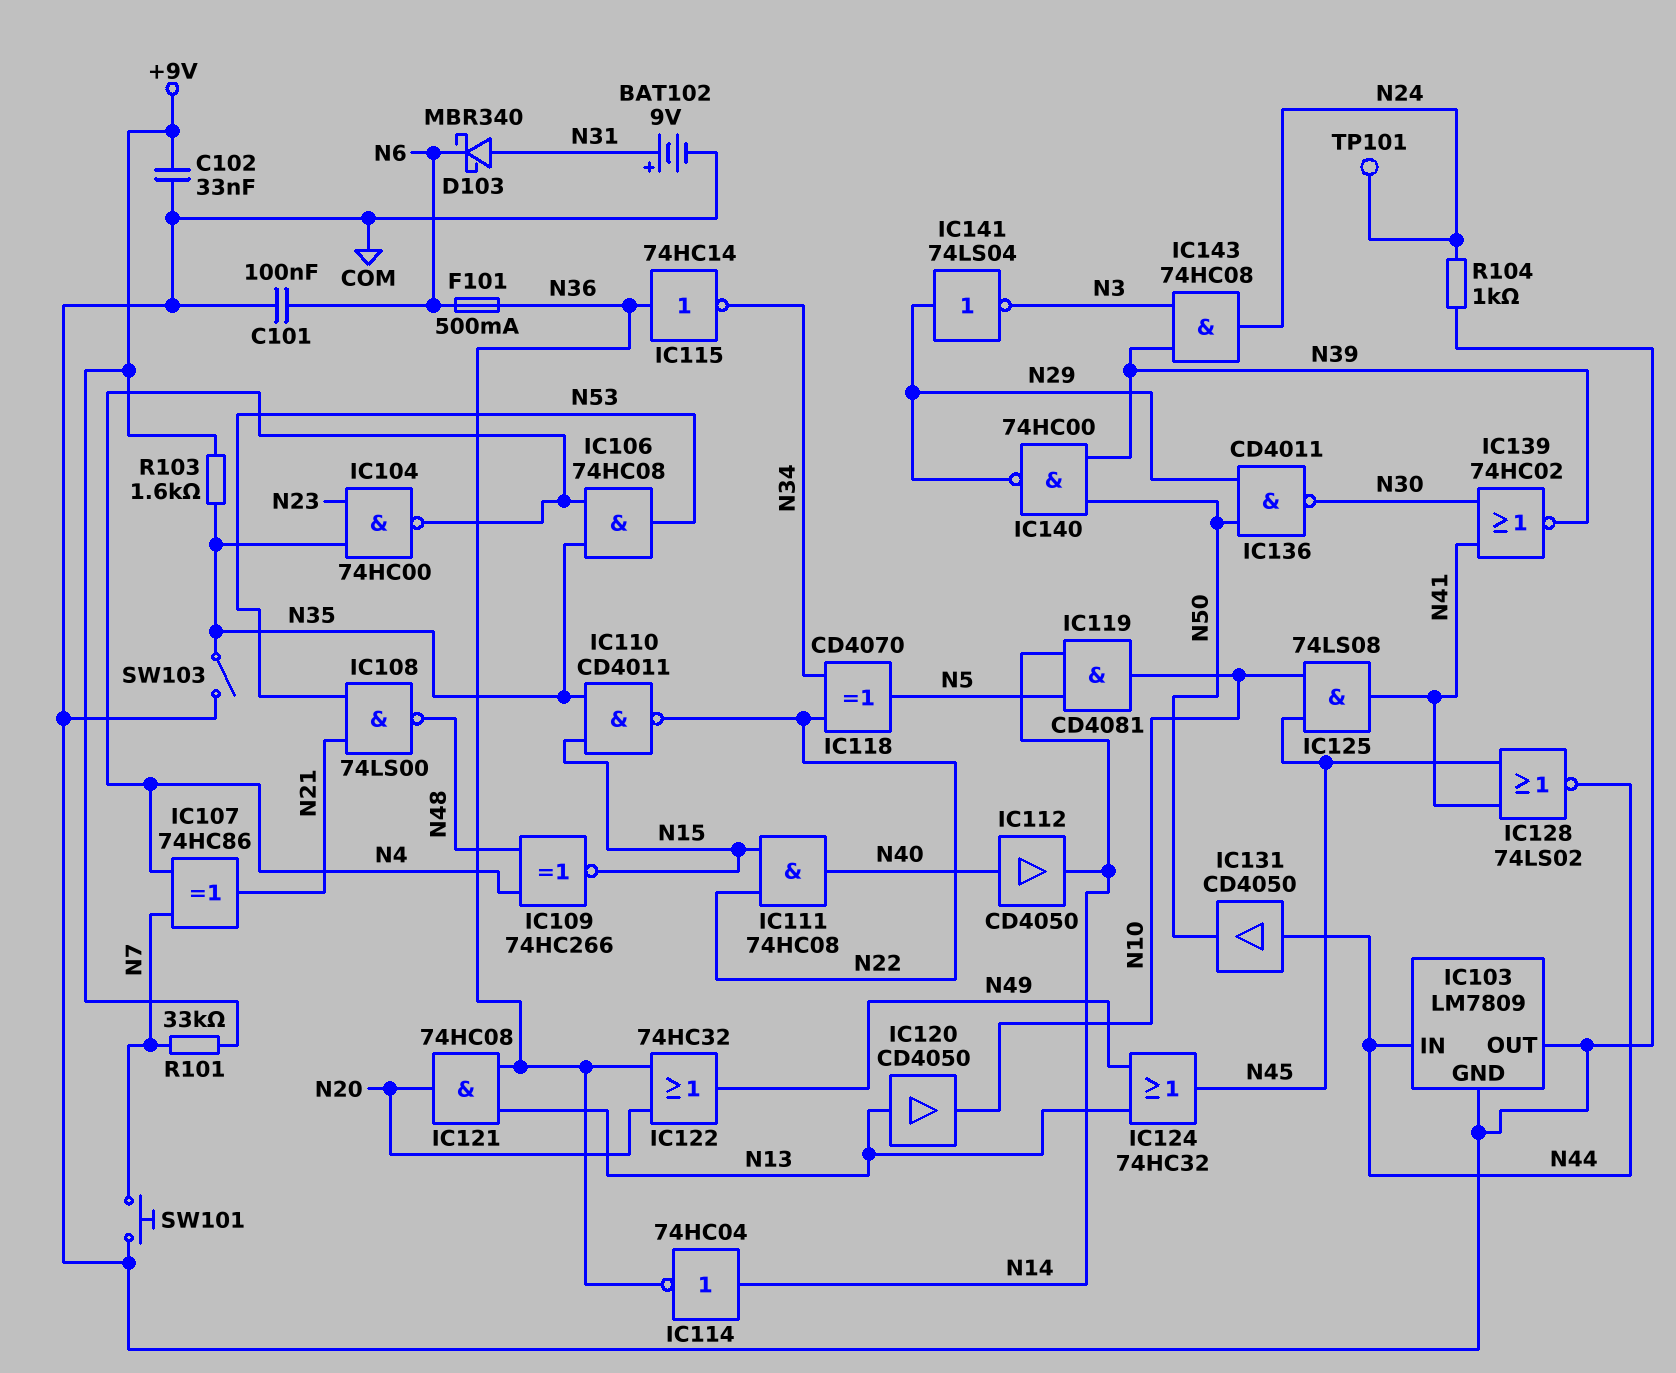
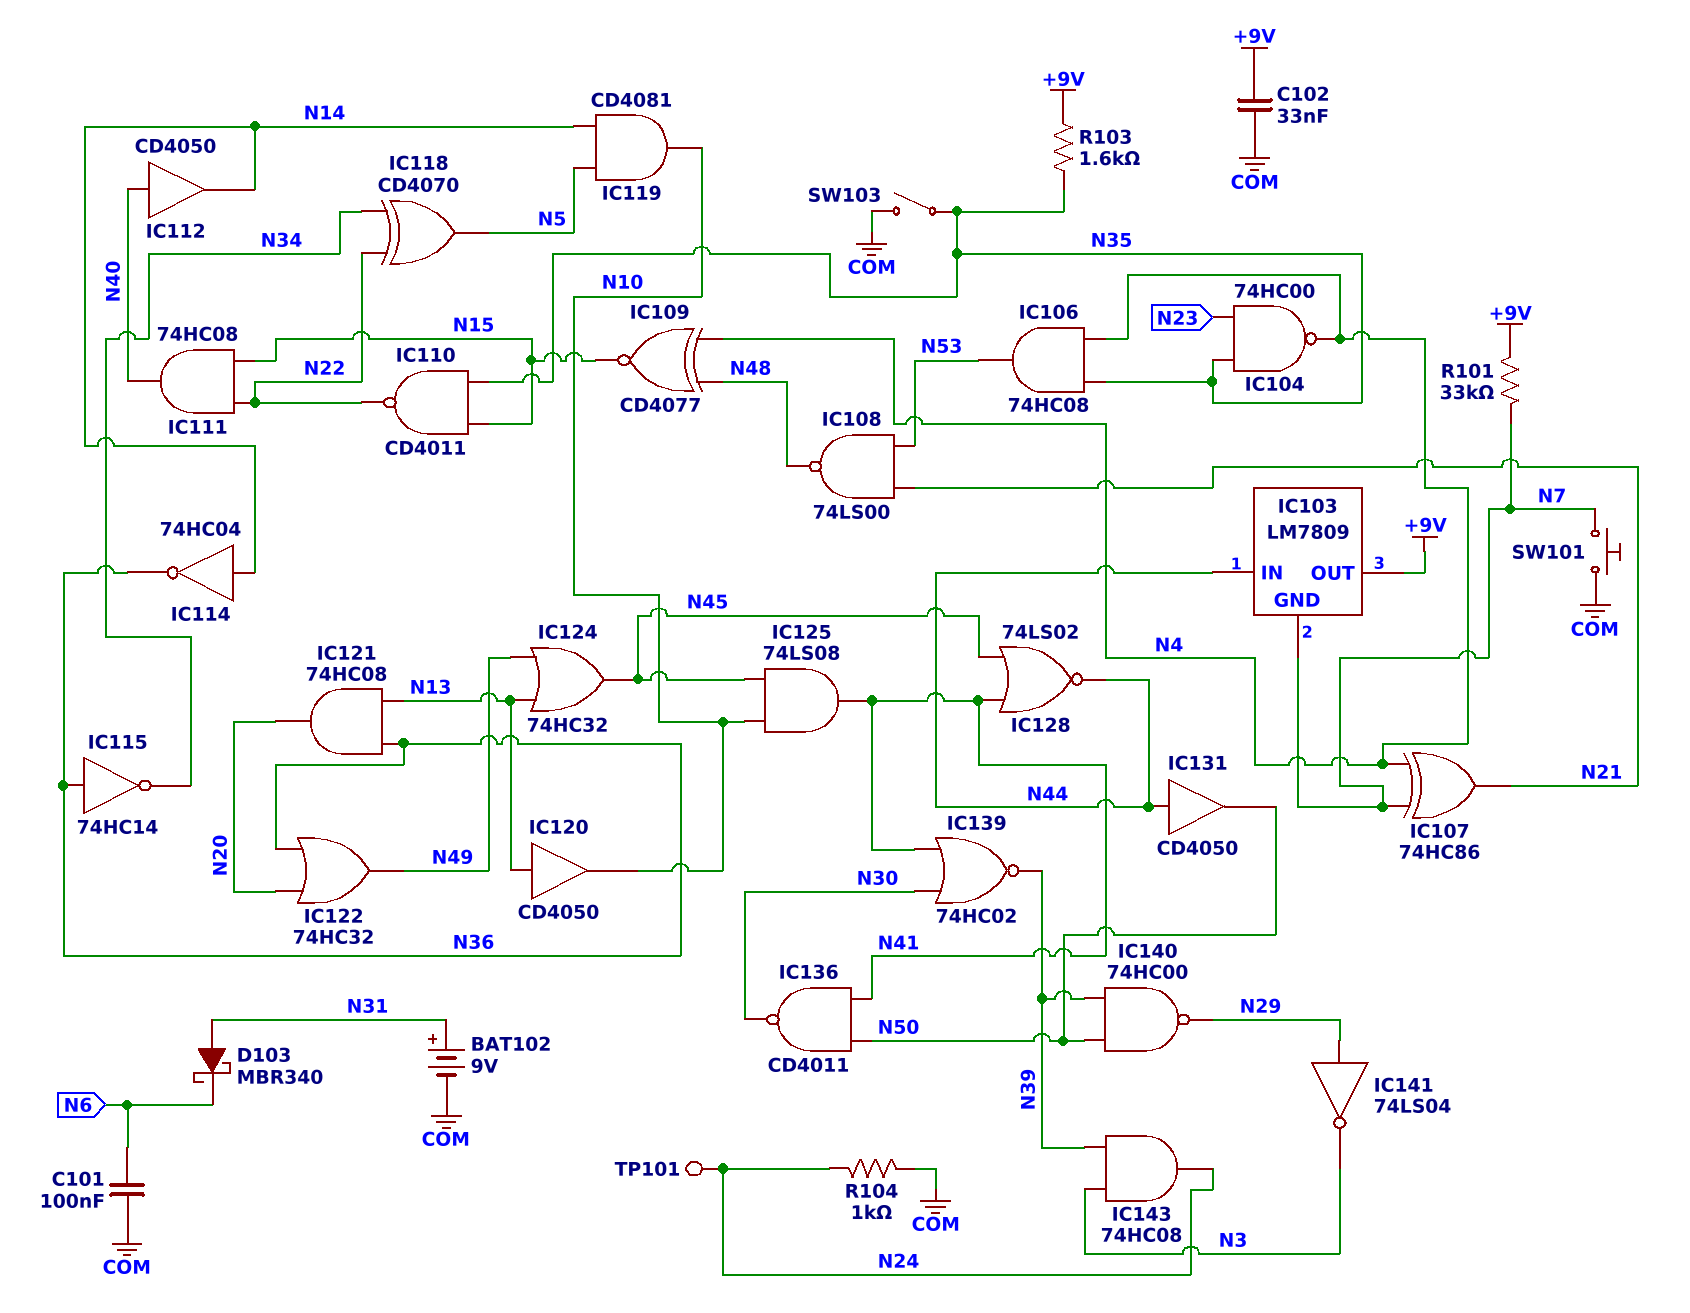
F101: 500mA (N6, N36) -> none
IC103 pin GND: COM -> N7
IC103 pin OUT: COM -> +9V
IC109: XNOR 74HC266 (in N4, in N48, out N15) -> XNOR CD4077 (in N4, in N48, out N15)
IC136: NAND CD4011 (in N29, in N50, out N30) -> NAND CD4011 (in N41, in N50, out N30)

